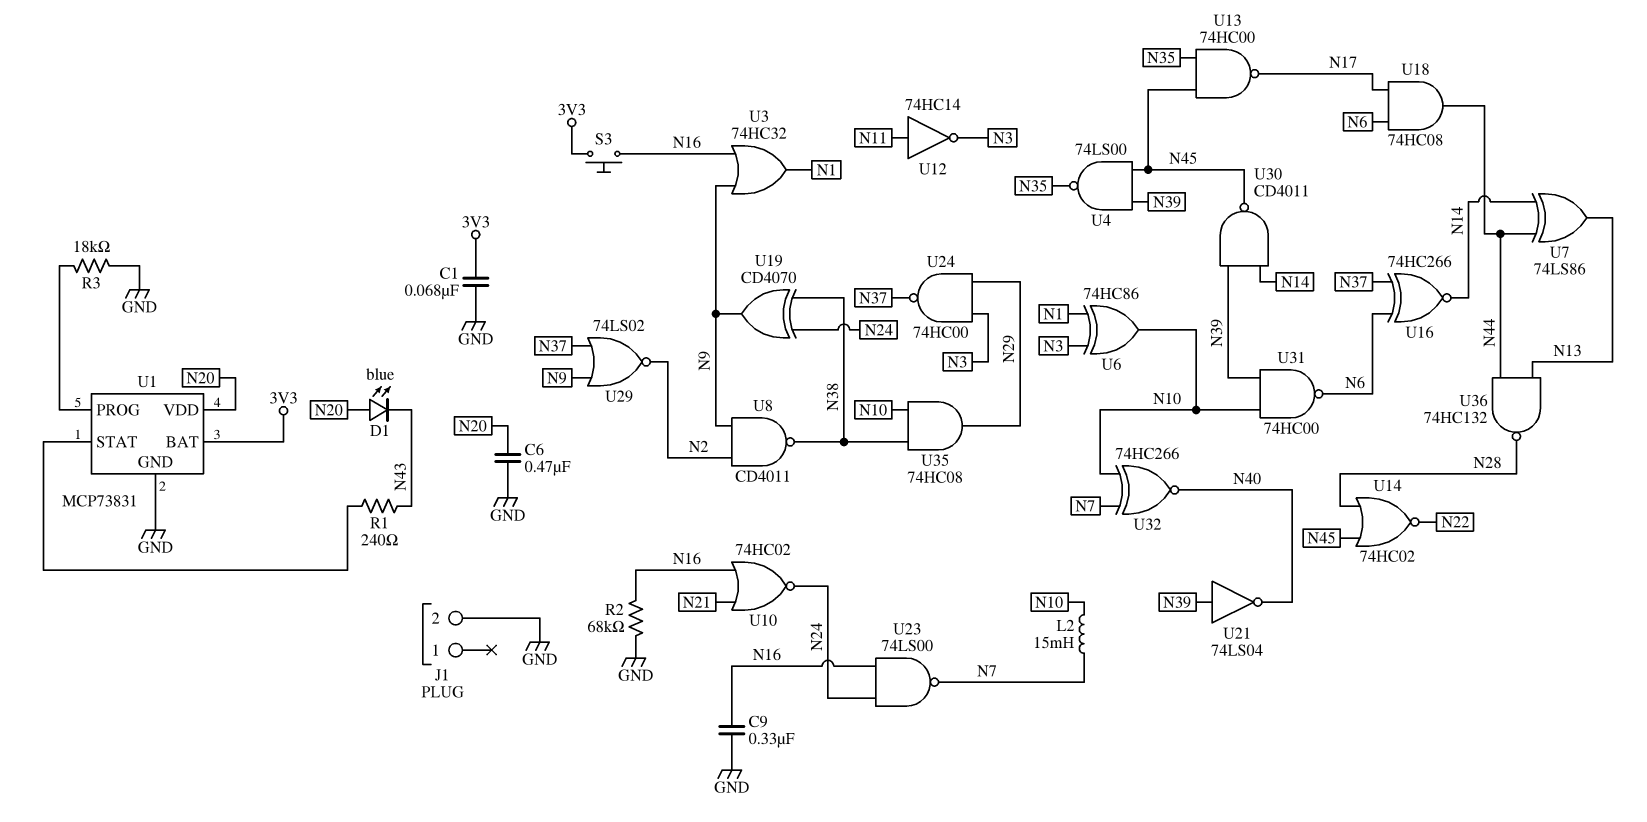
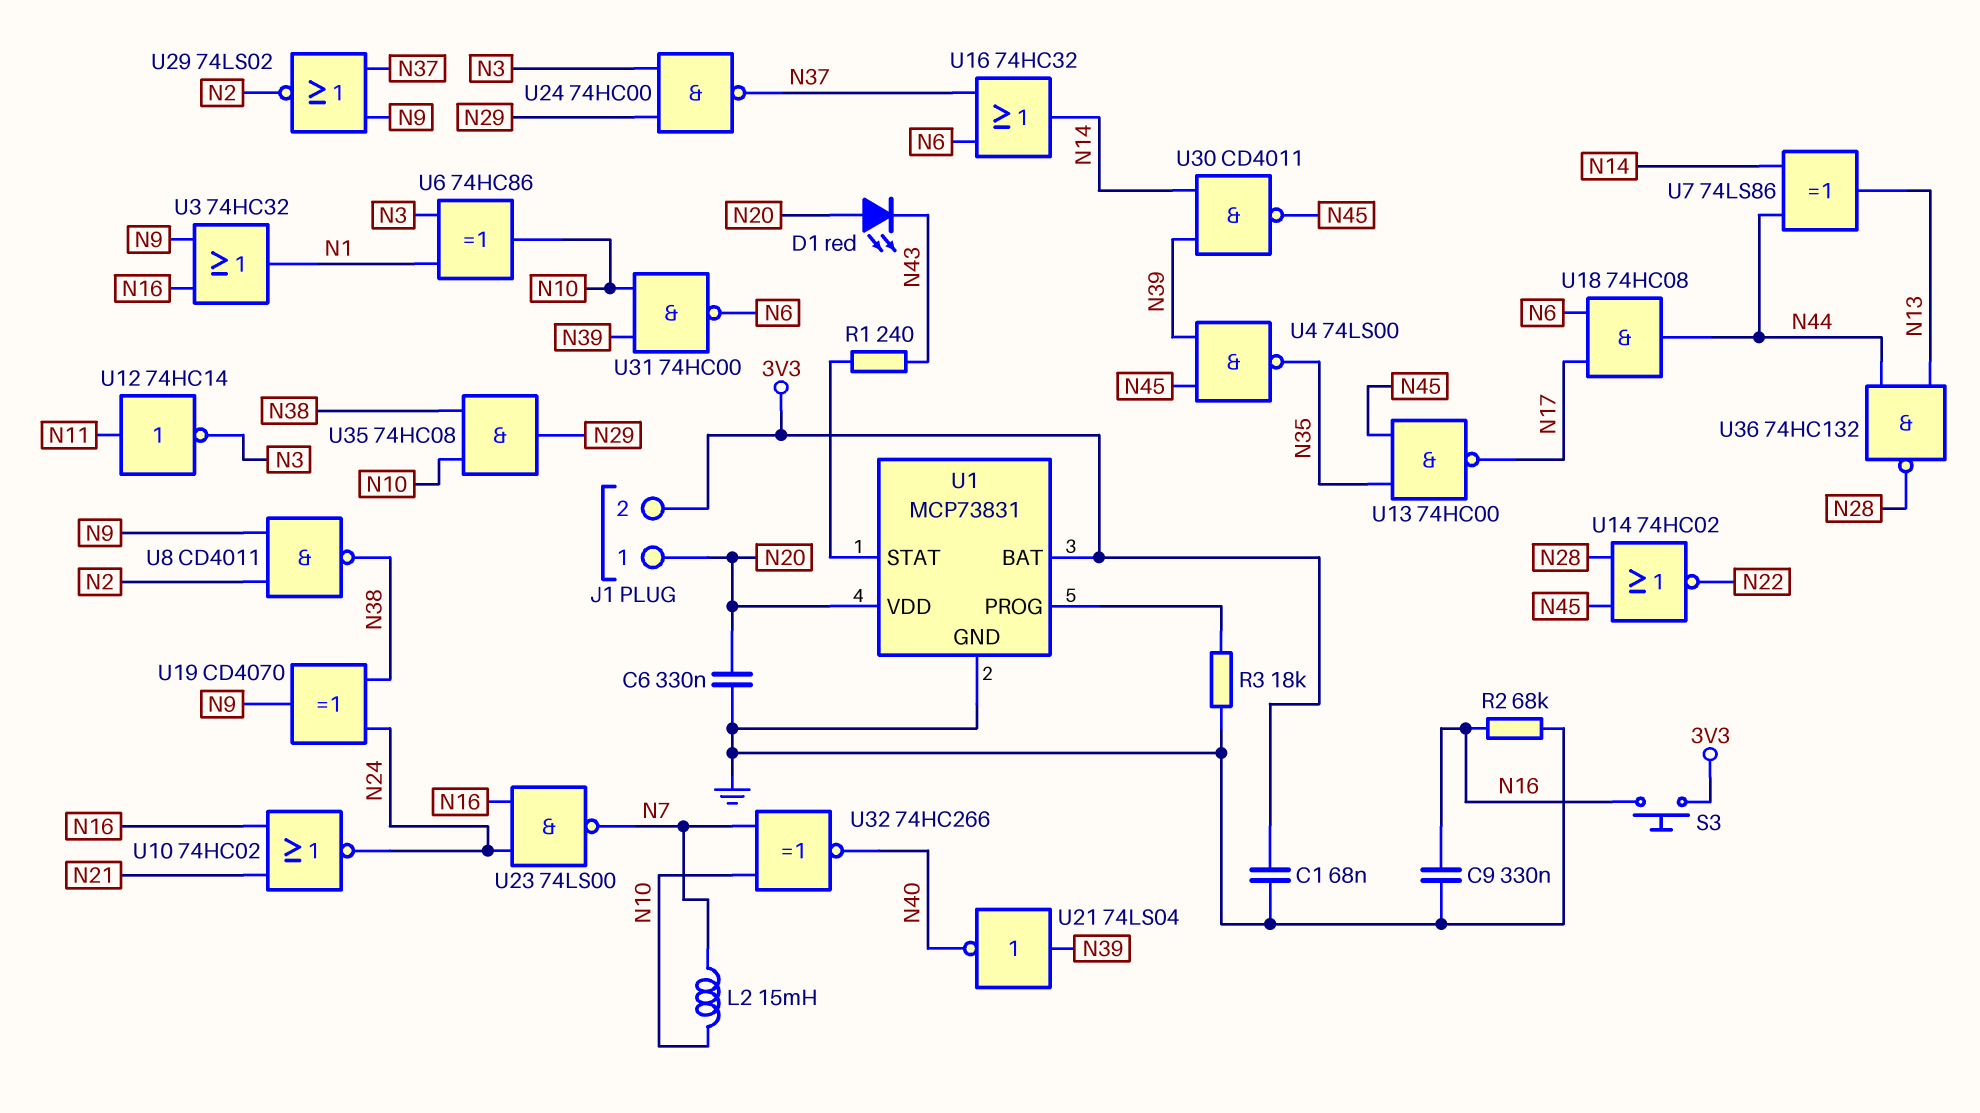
C6: 470nF (GND, N20) -> 330nF (GND, N20)
D1: LED blue (A N20, K N43) -> LED red (A N20, K N43)
J1 pin 1: none -> N20
J1 pin 2: GND -> 3V3
U16: XNOR 74HC266 (in N6, in N37, out N14) -> OR 74HC32 (in N6, in N37, out N14)

